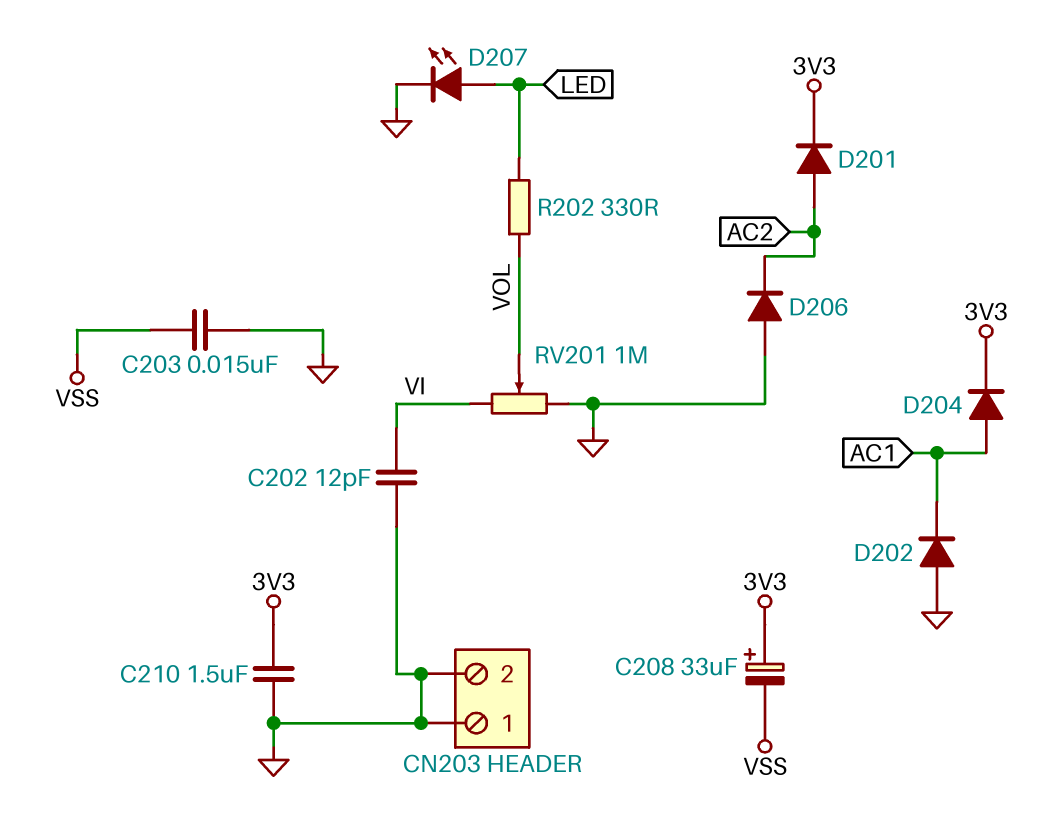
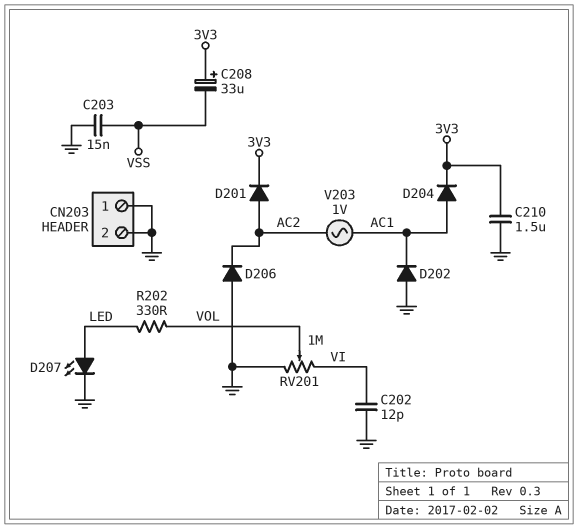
V203: none -> AC 1V (AC1, AC2)

